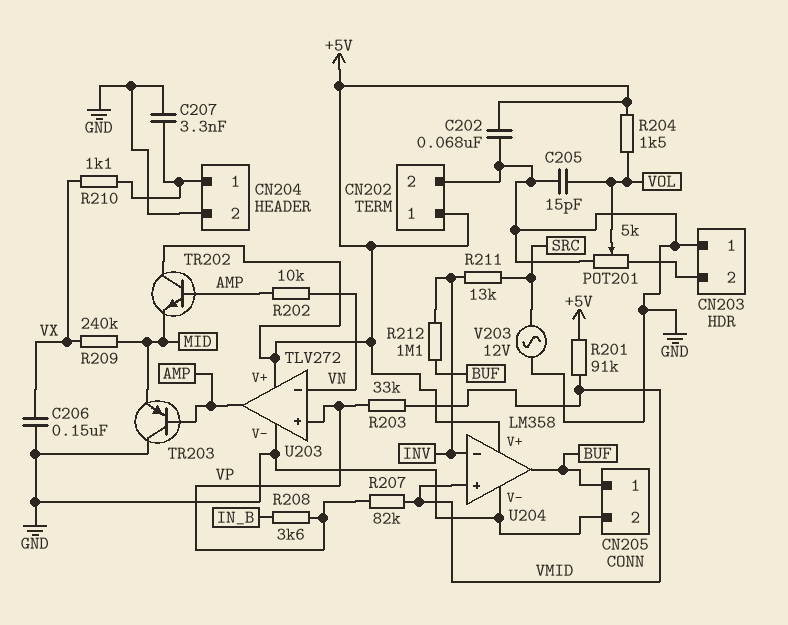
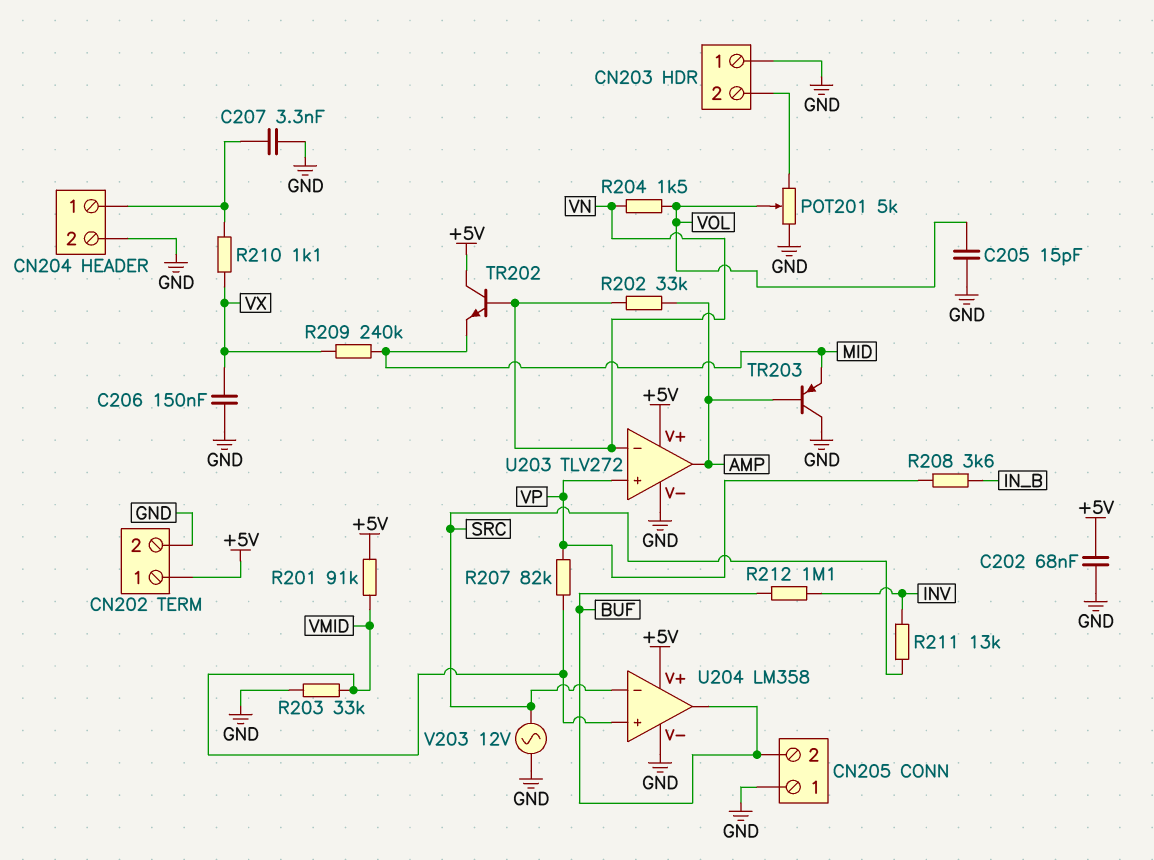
CN205 pin 1: BUF -> GND
CN205 pin 2: GND -> BUF
R202: 10k (AMP, VN) -> 33k (AMP, VN)
R203: 33k (VMID, VP) -> 33k (GND, VMID)
R204: 1.5k (+5V, VOL) -> 1.5k (VN, VOL)
TR202: NPN (B AMP, C +5V, E MID) -> NPN (B VN, C +5V, E MID)
U204 pin in-: INV -> SRC

